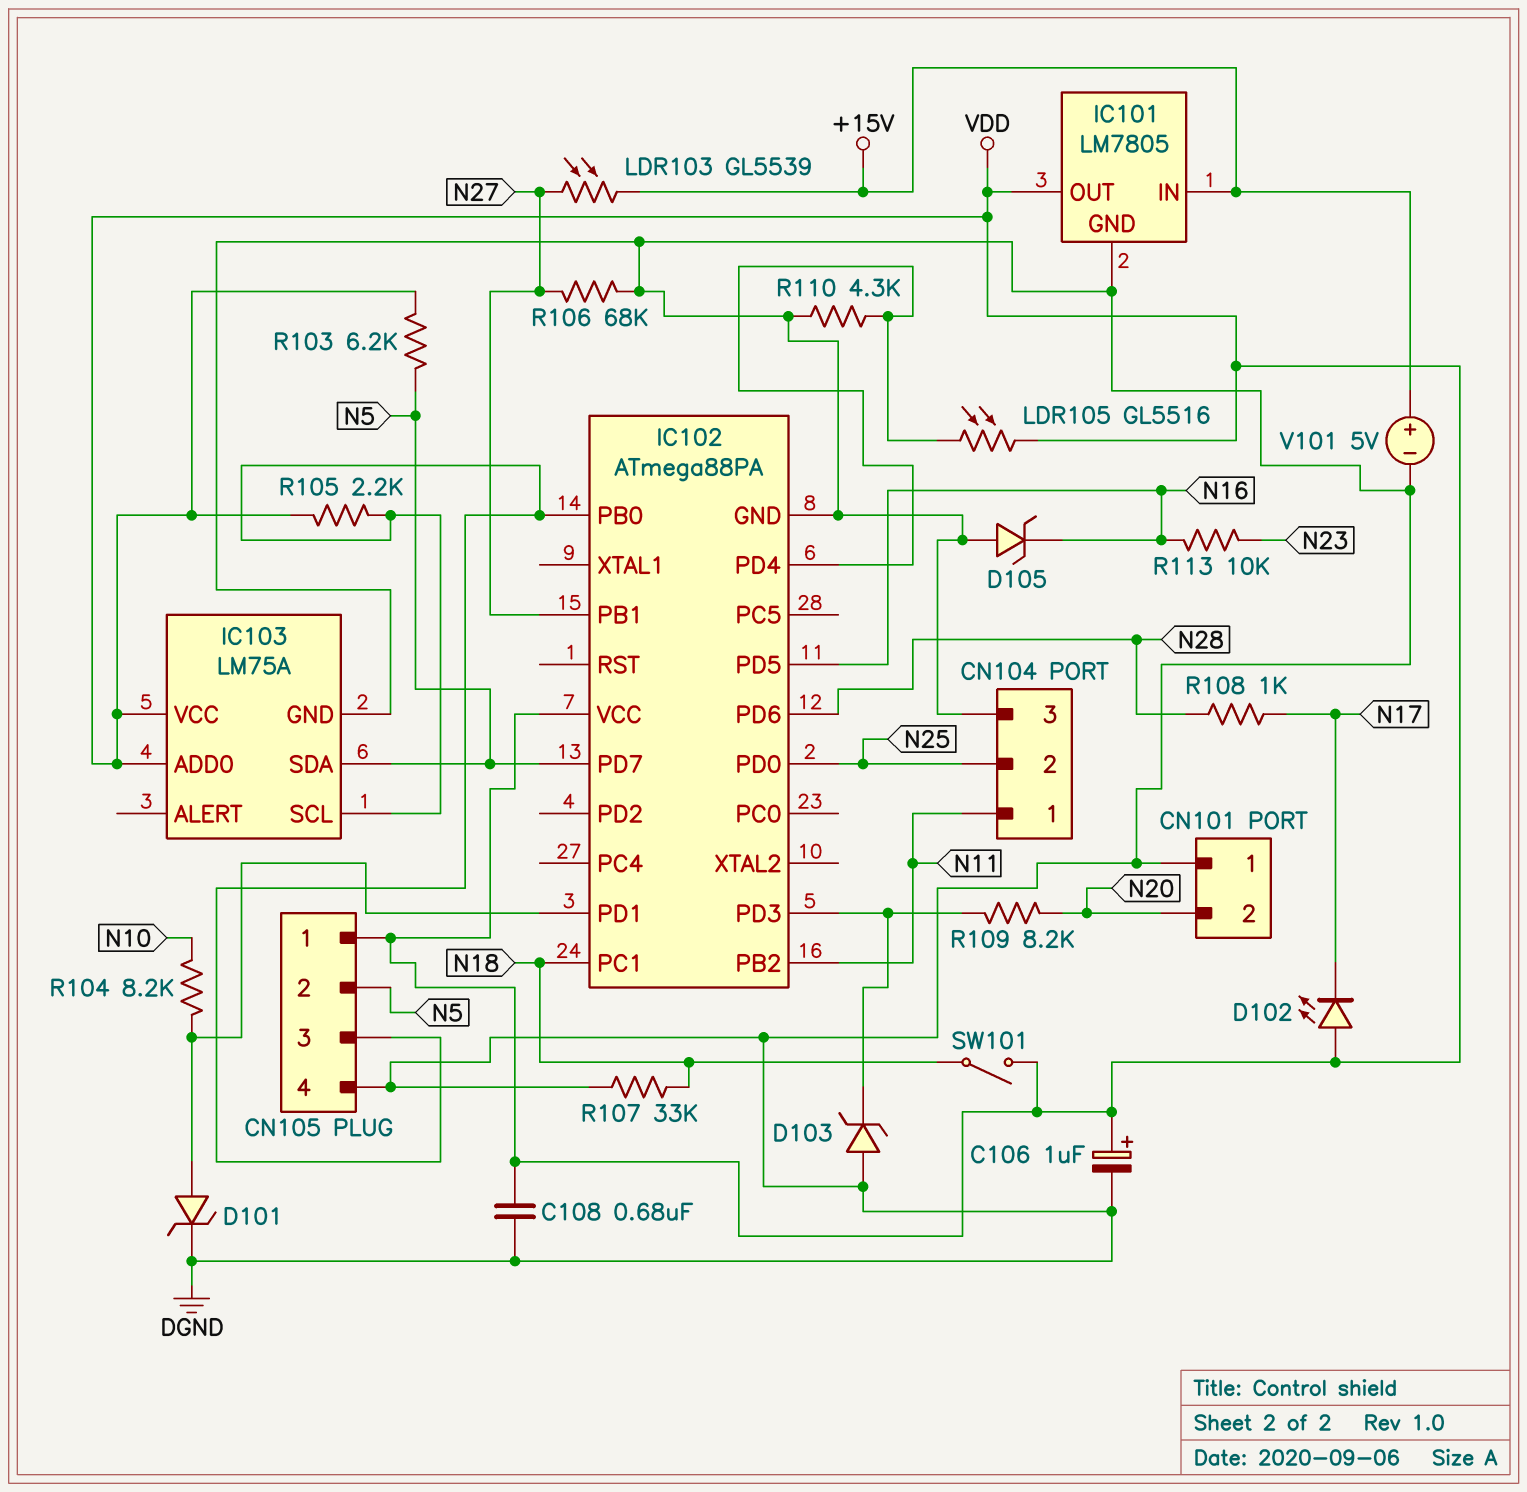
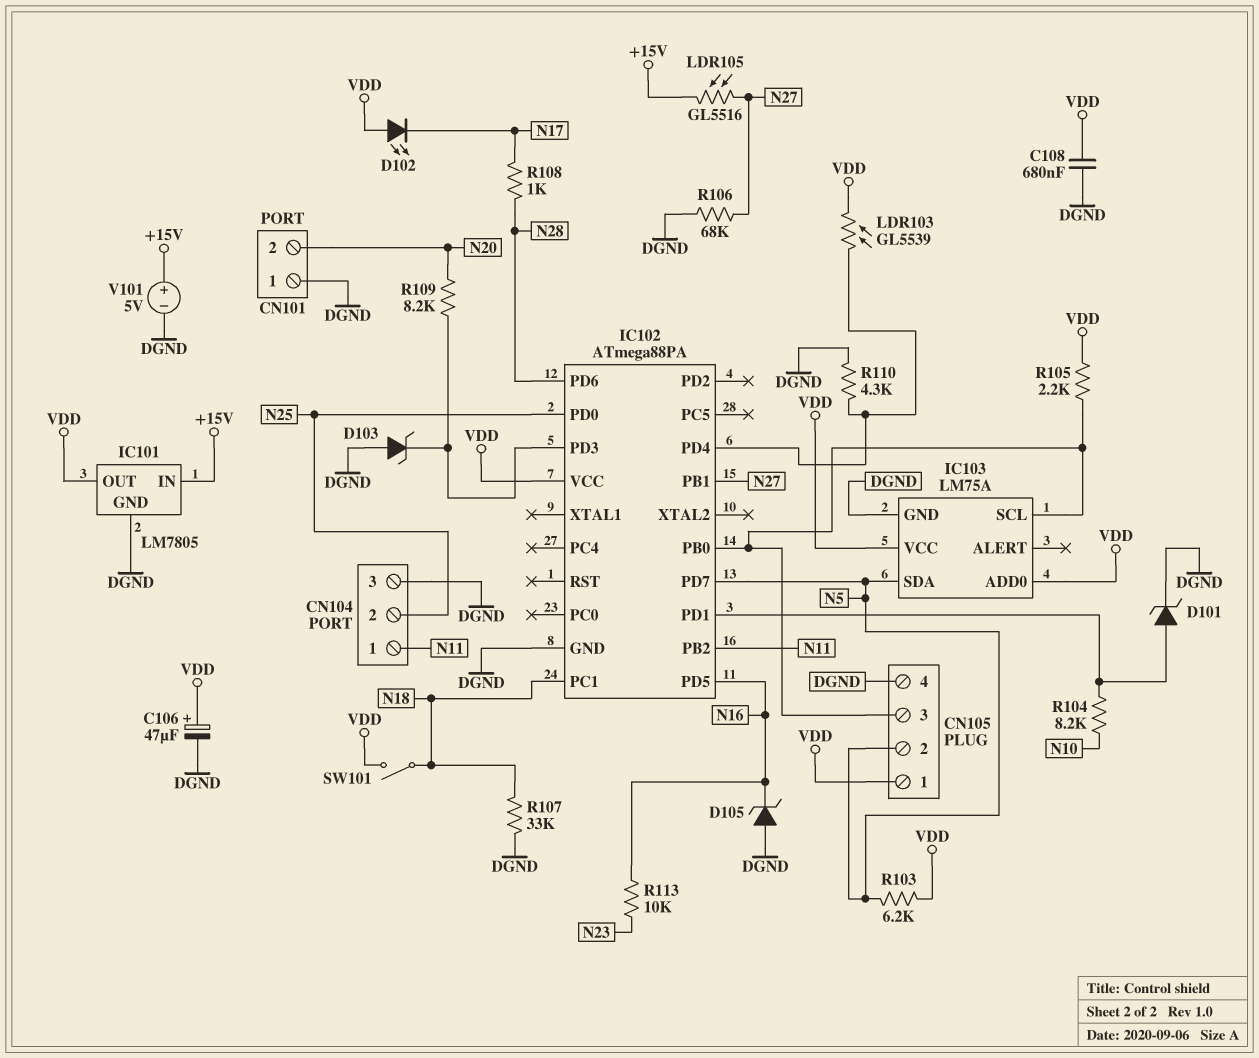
C106: 1uF (plus VDD, minus DGND) -> 47uF (plus VDD, minus DGND)
LDR103: GL5539 (+15V, N27) -> GL5539 (IC102/PD4, VDD)
LDR105: GL5516 (IC102/PD4, VDD) -> GL5516 (+15V, N27)

